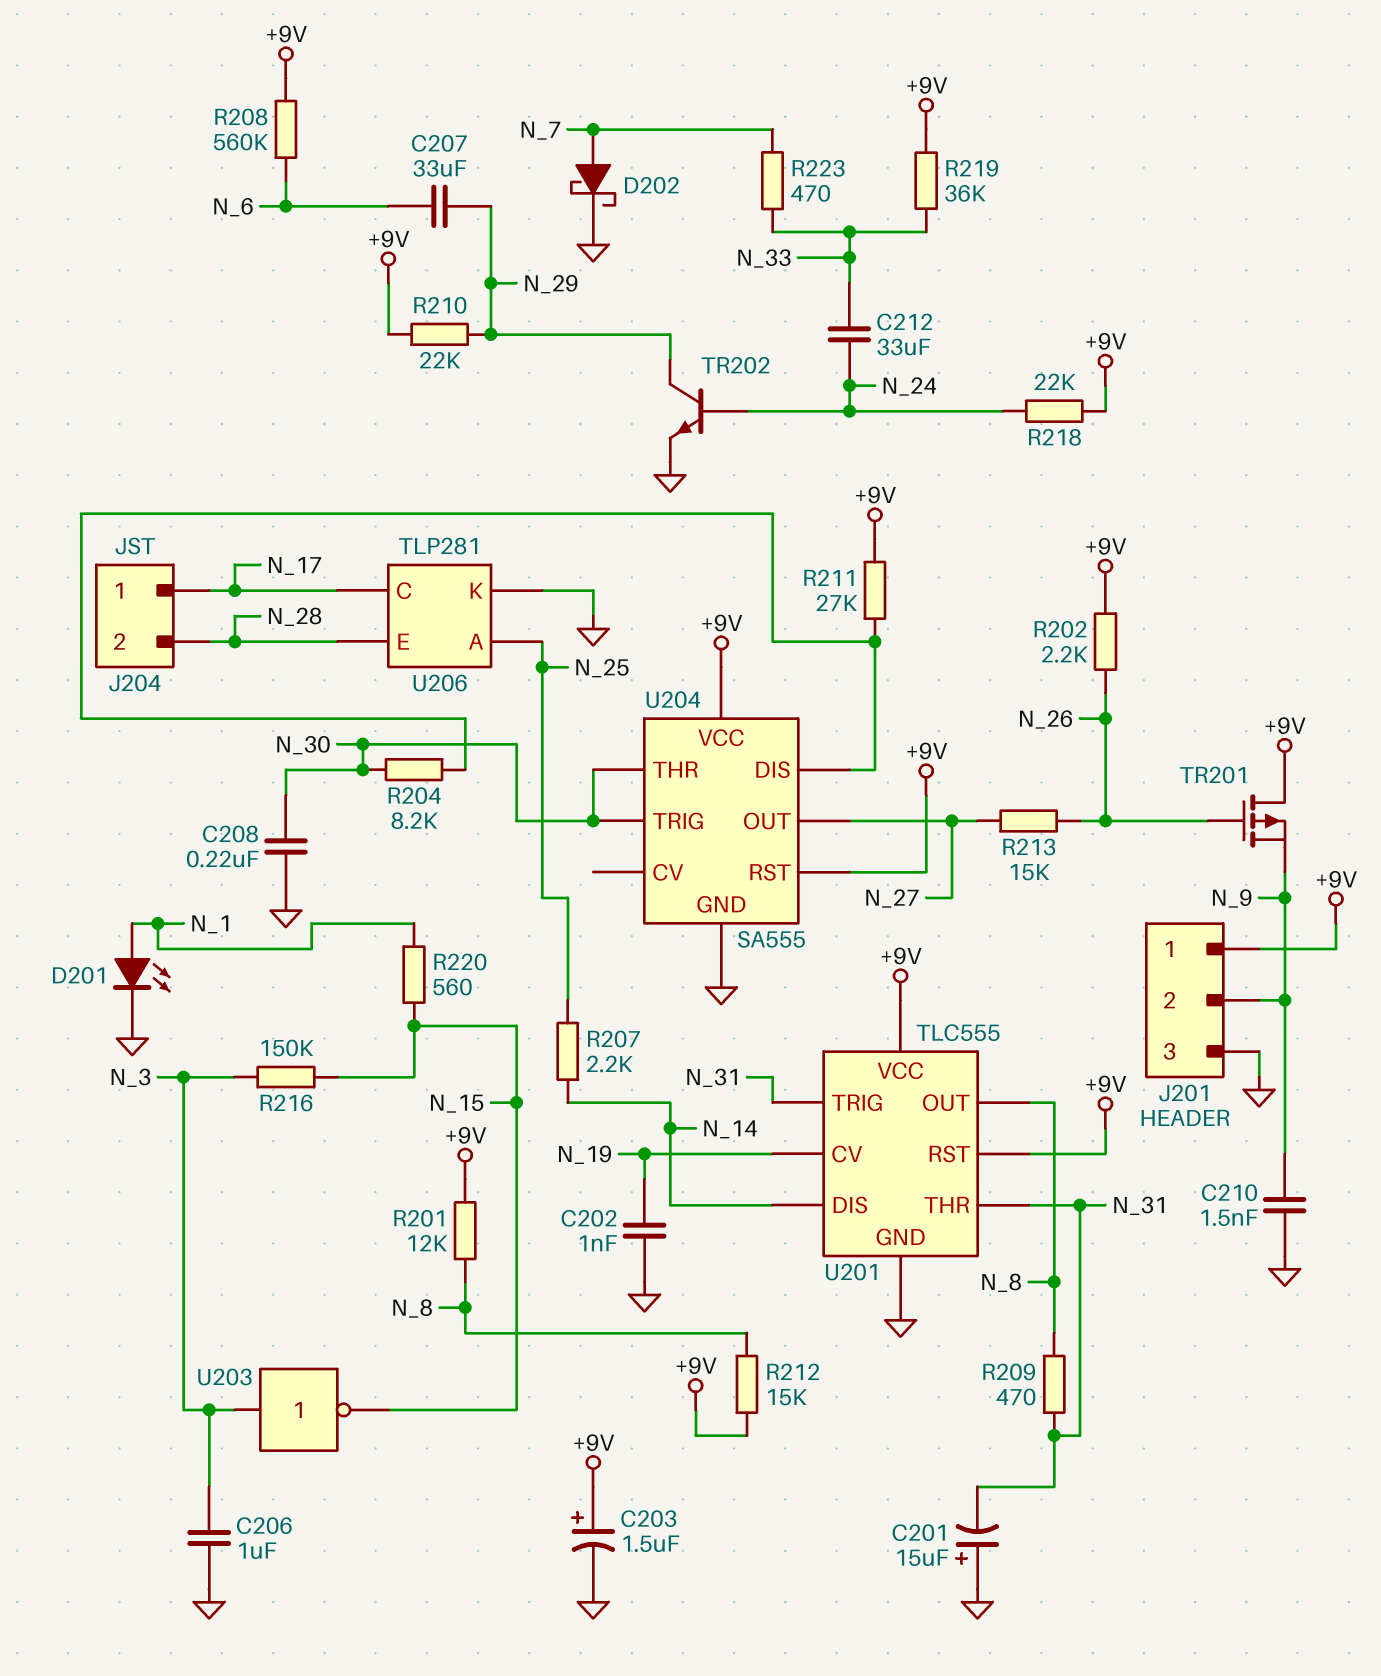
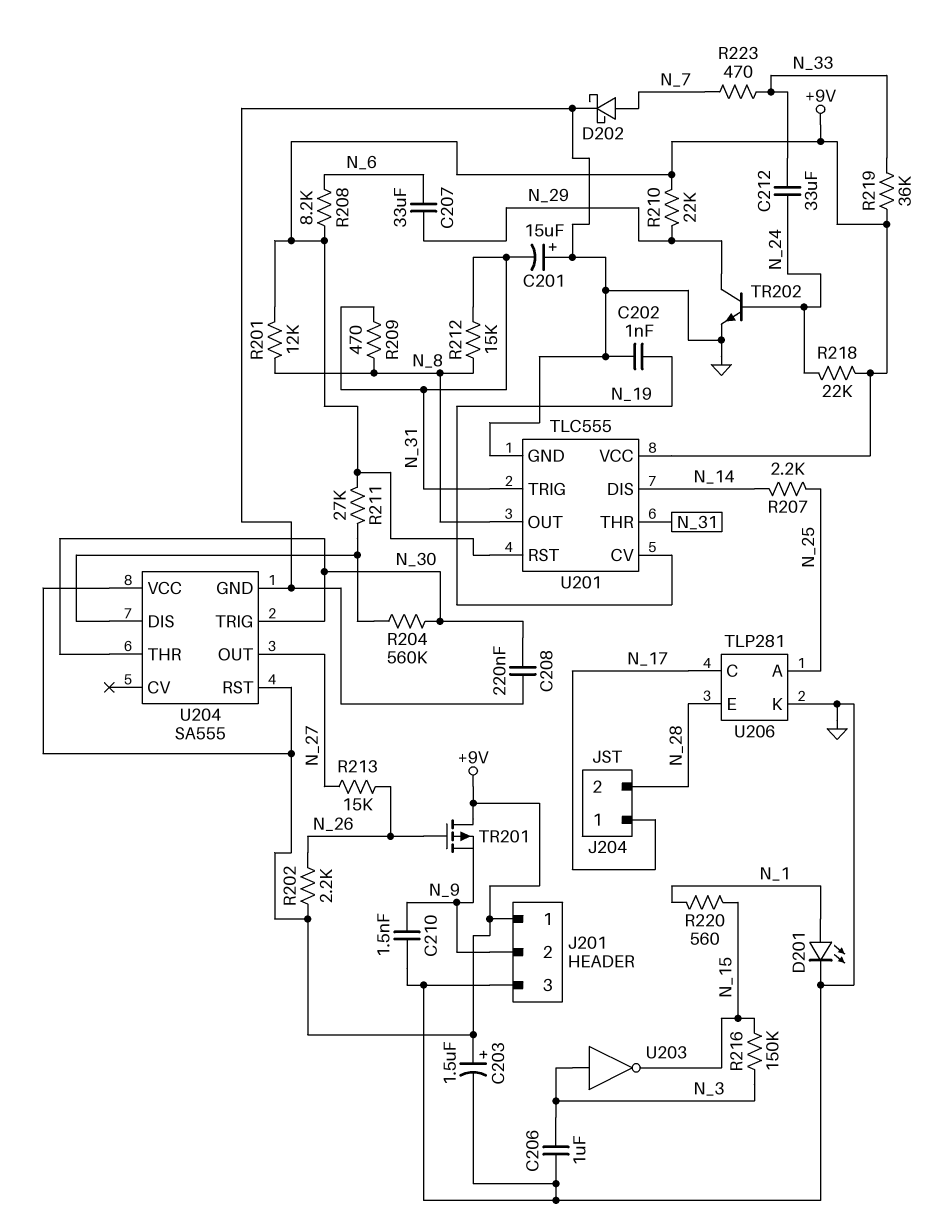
R204: 8.2k (N_30, U204/DIS) -> 560k (N_30, U204/DIS)
R208: 560k (+9V, N_6) -> 8.2k (+9V, N_6)
R212: 15k (+9V, N_8) -> 15k (N_8, N_31)

